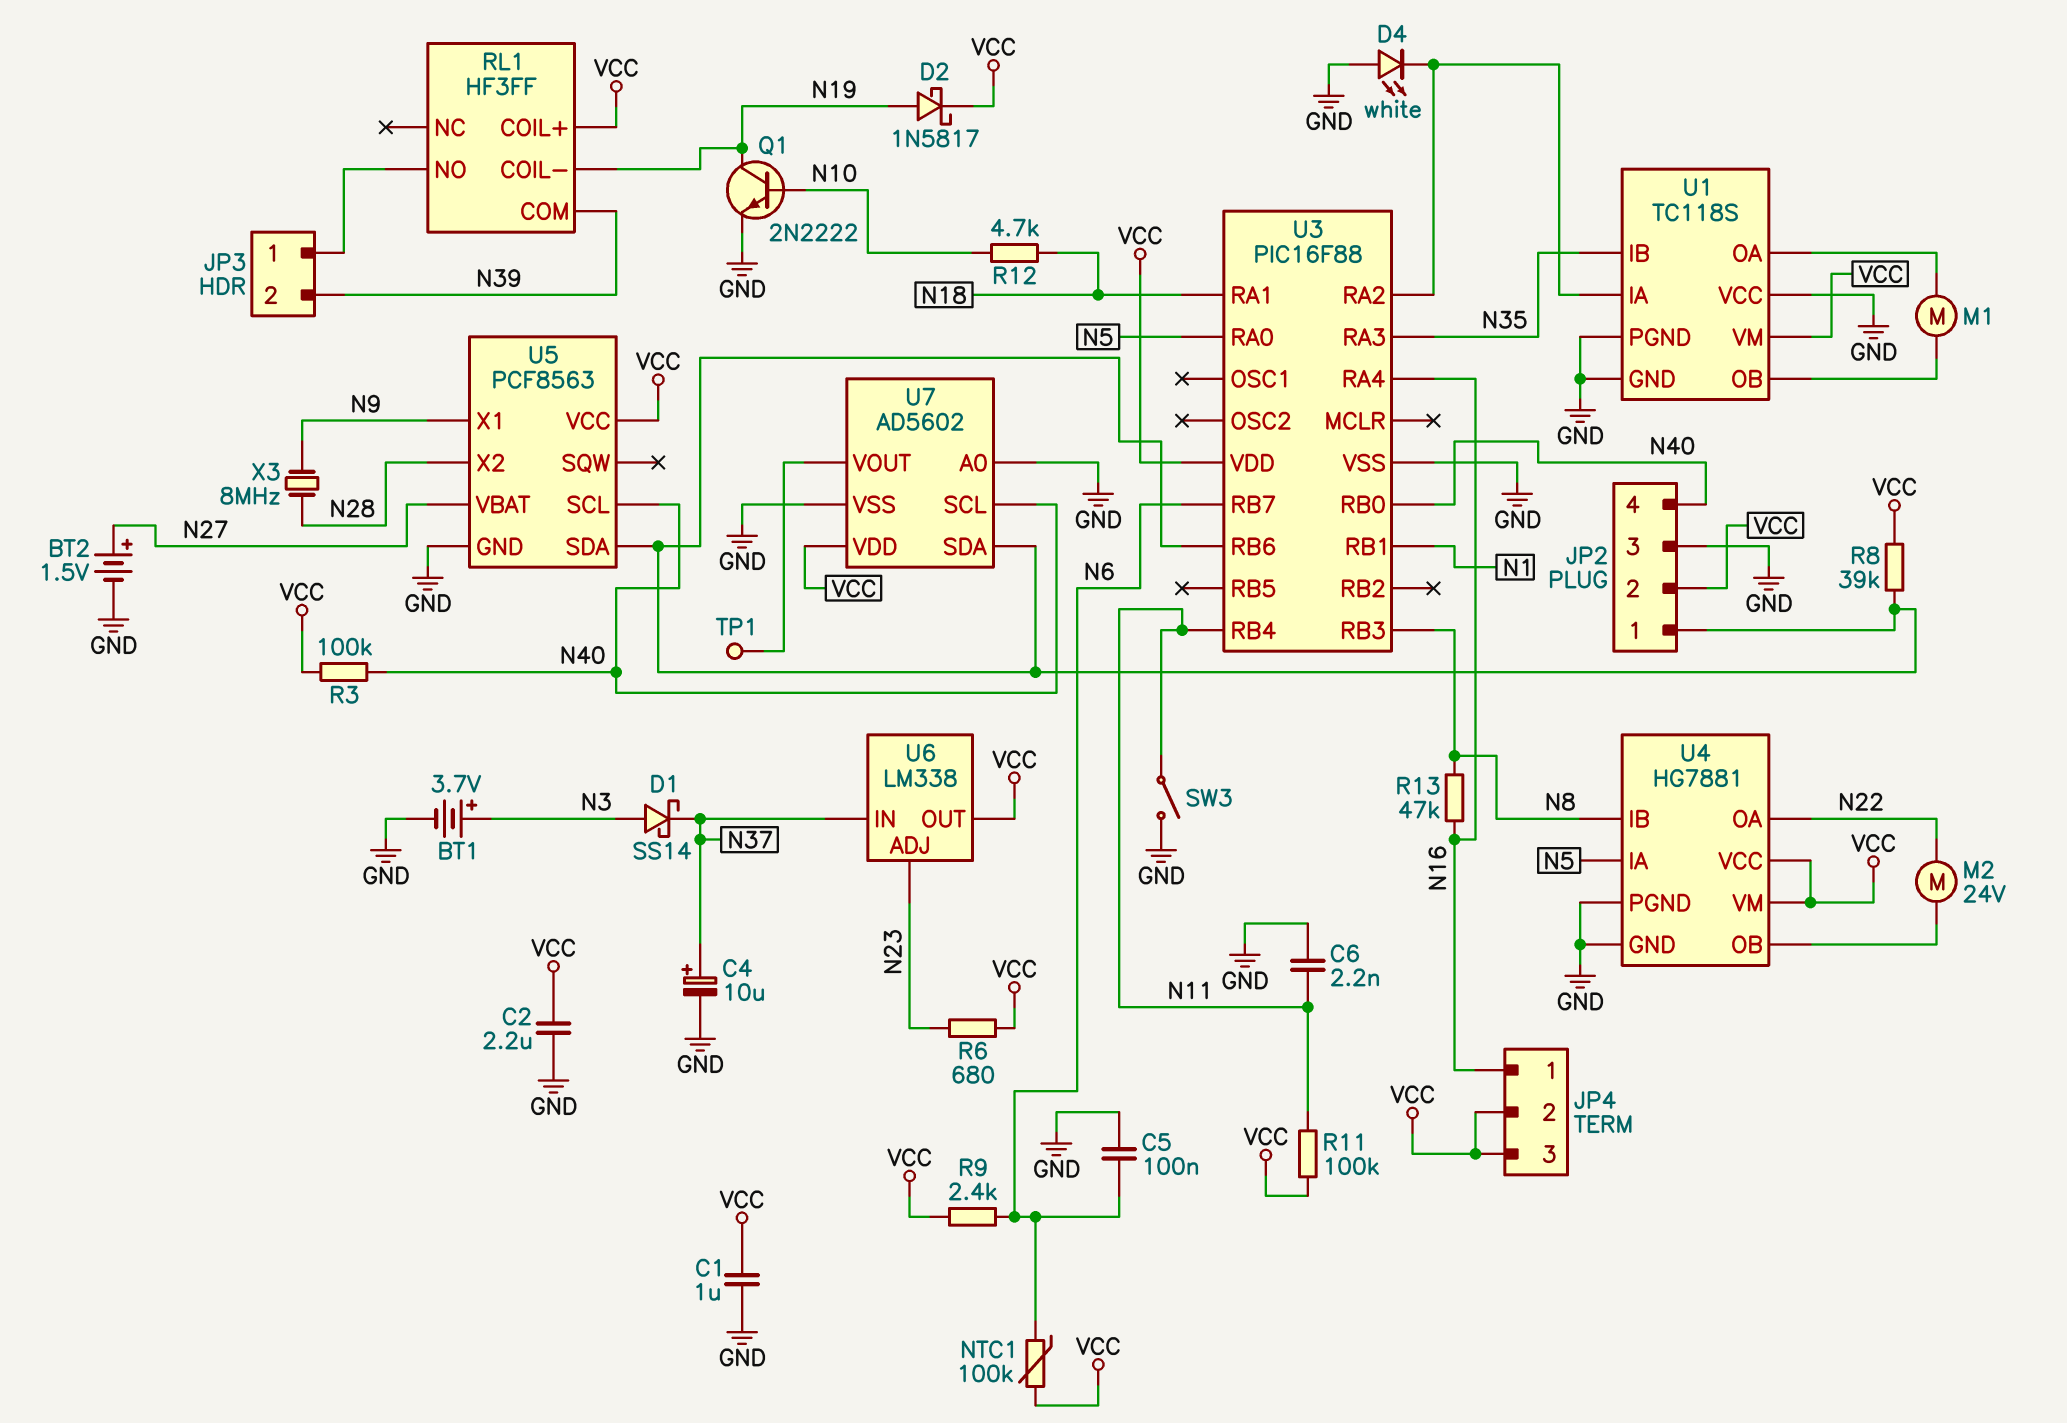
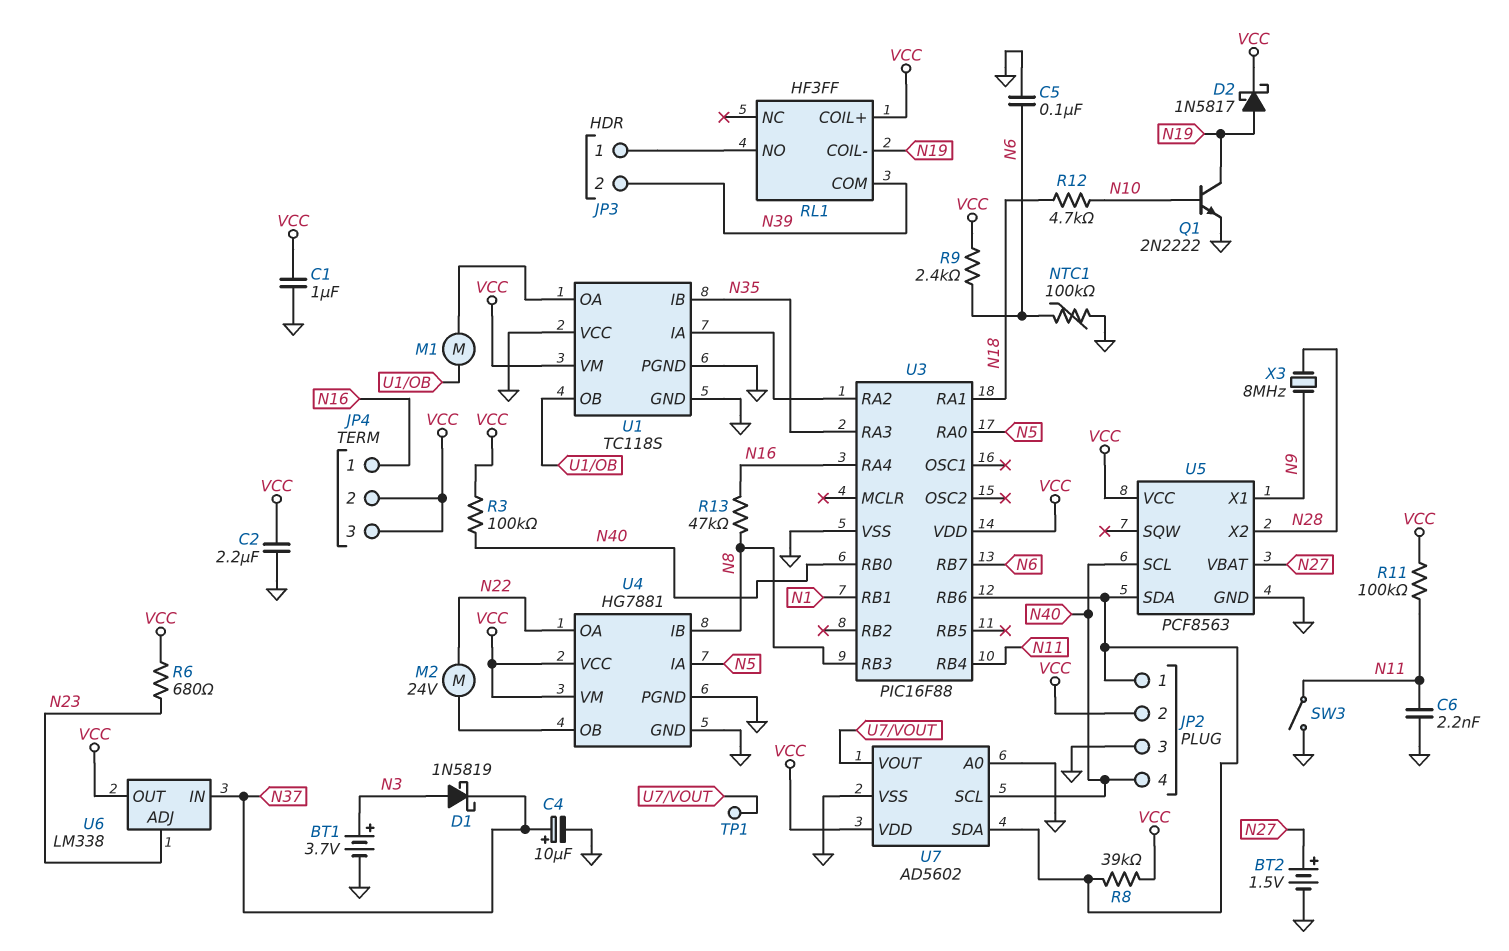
D1: schottky SS14 (A N3, K N37) -> schottky 1N5819 (A N3, K N37)
D4: LED white (A GND, K U1/IA) -> none
NTC1: 100k (N6, VCC) -> 100k (GND, N6)

